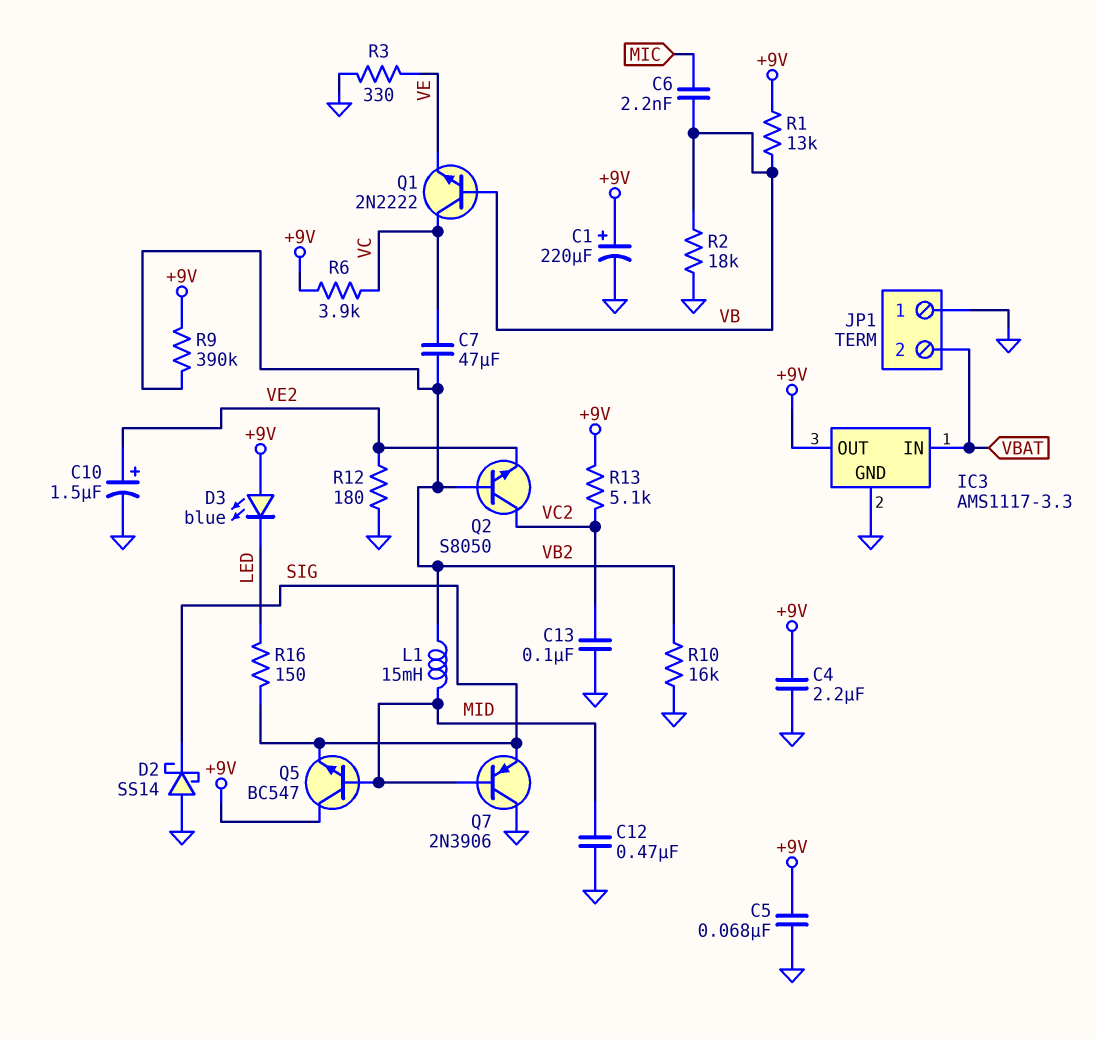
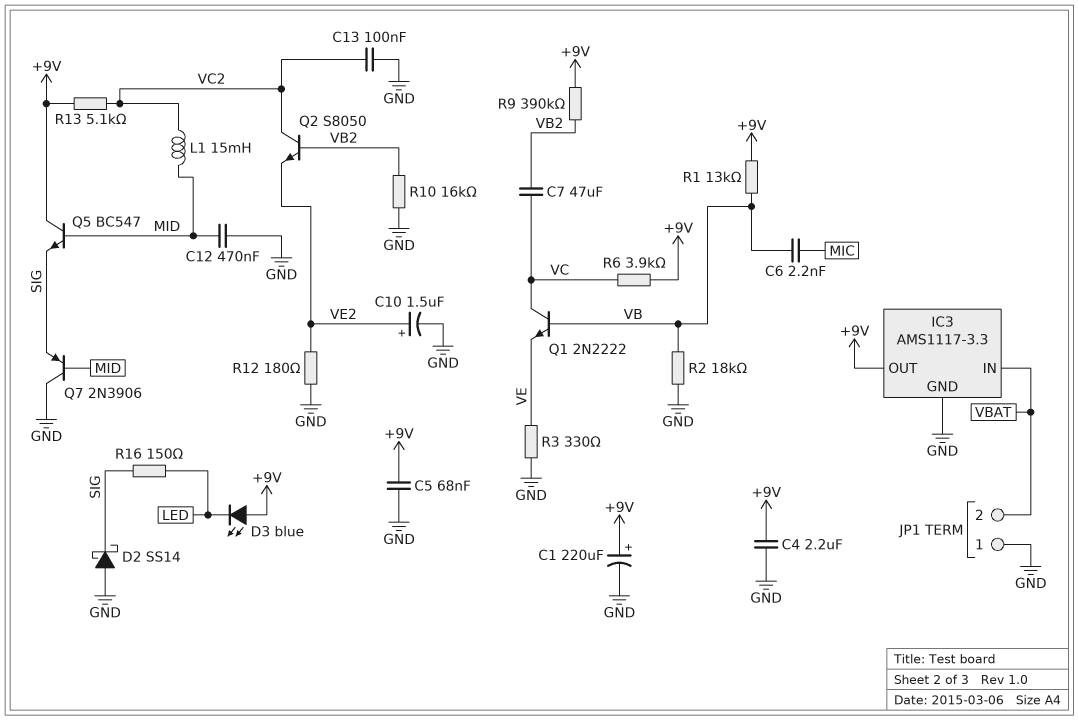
L1: 15mH (MID, VB2) -> 15mH (MID, VC2)

